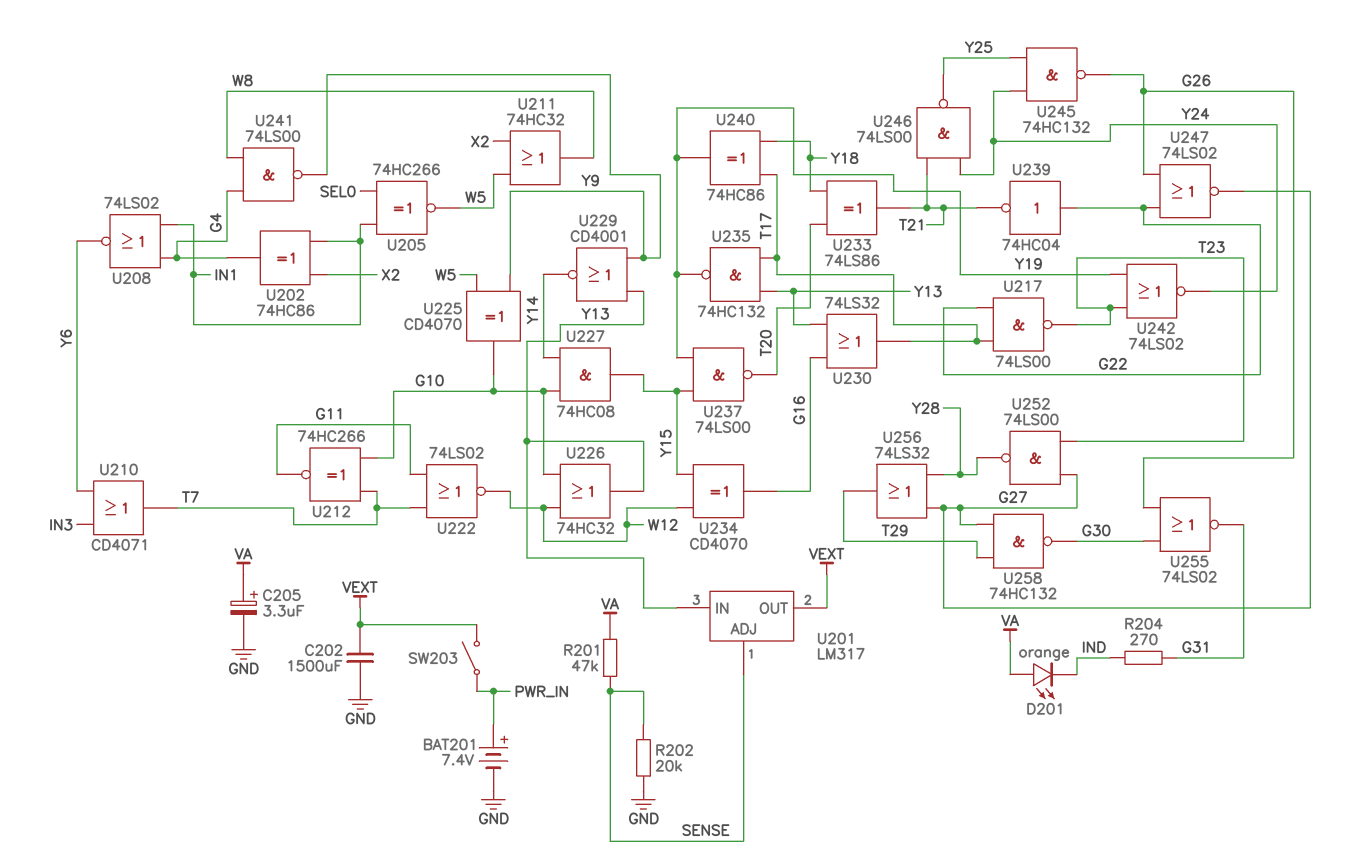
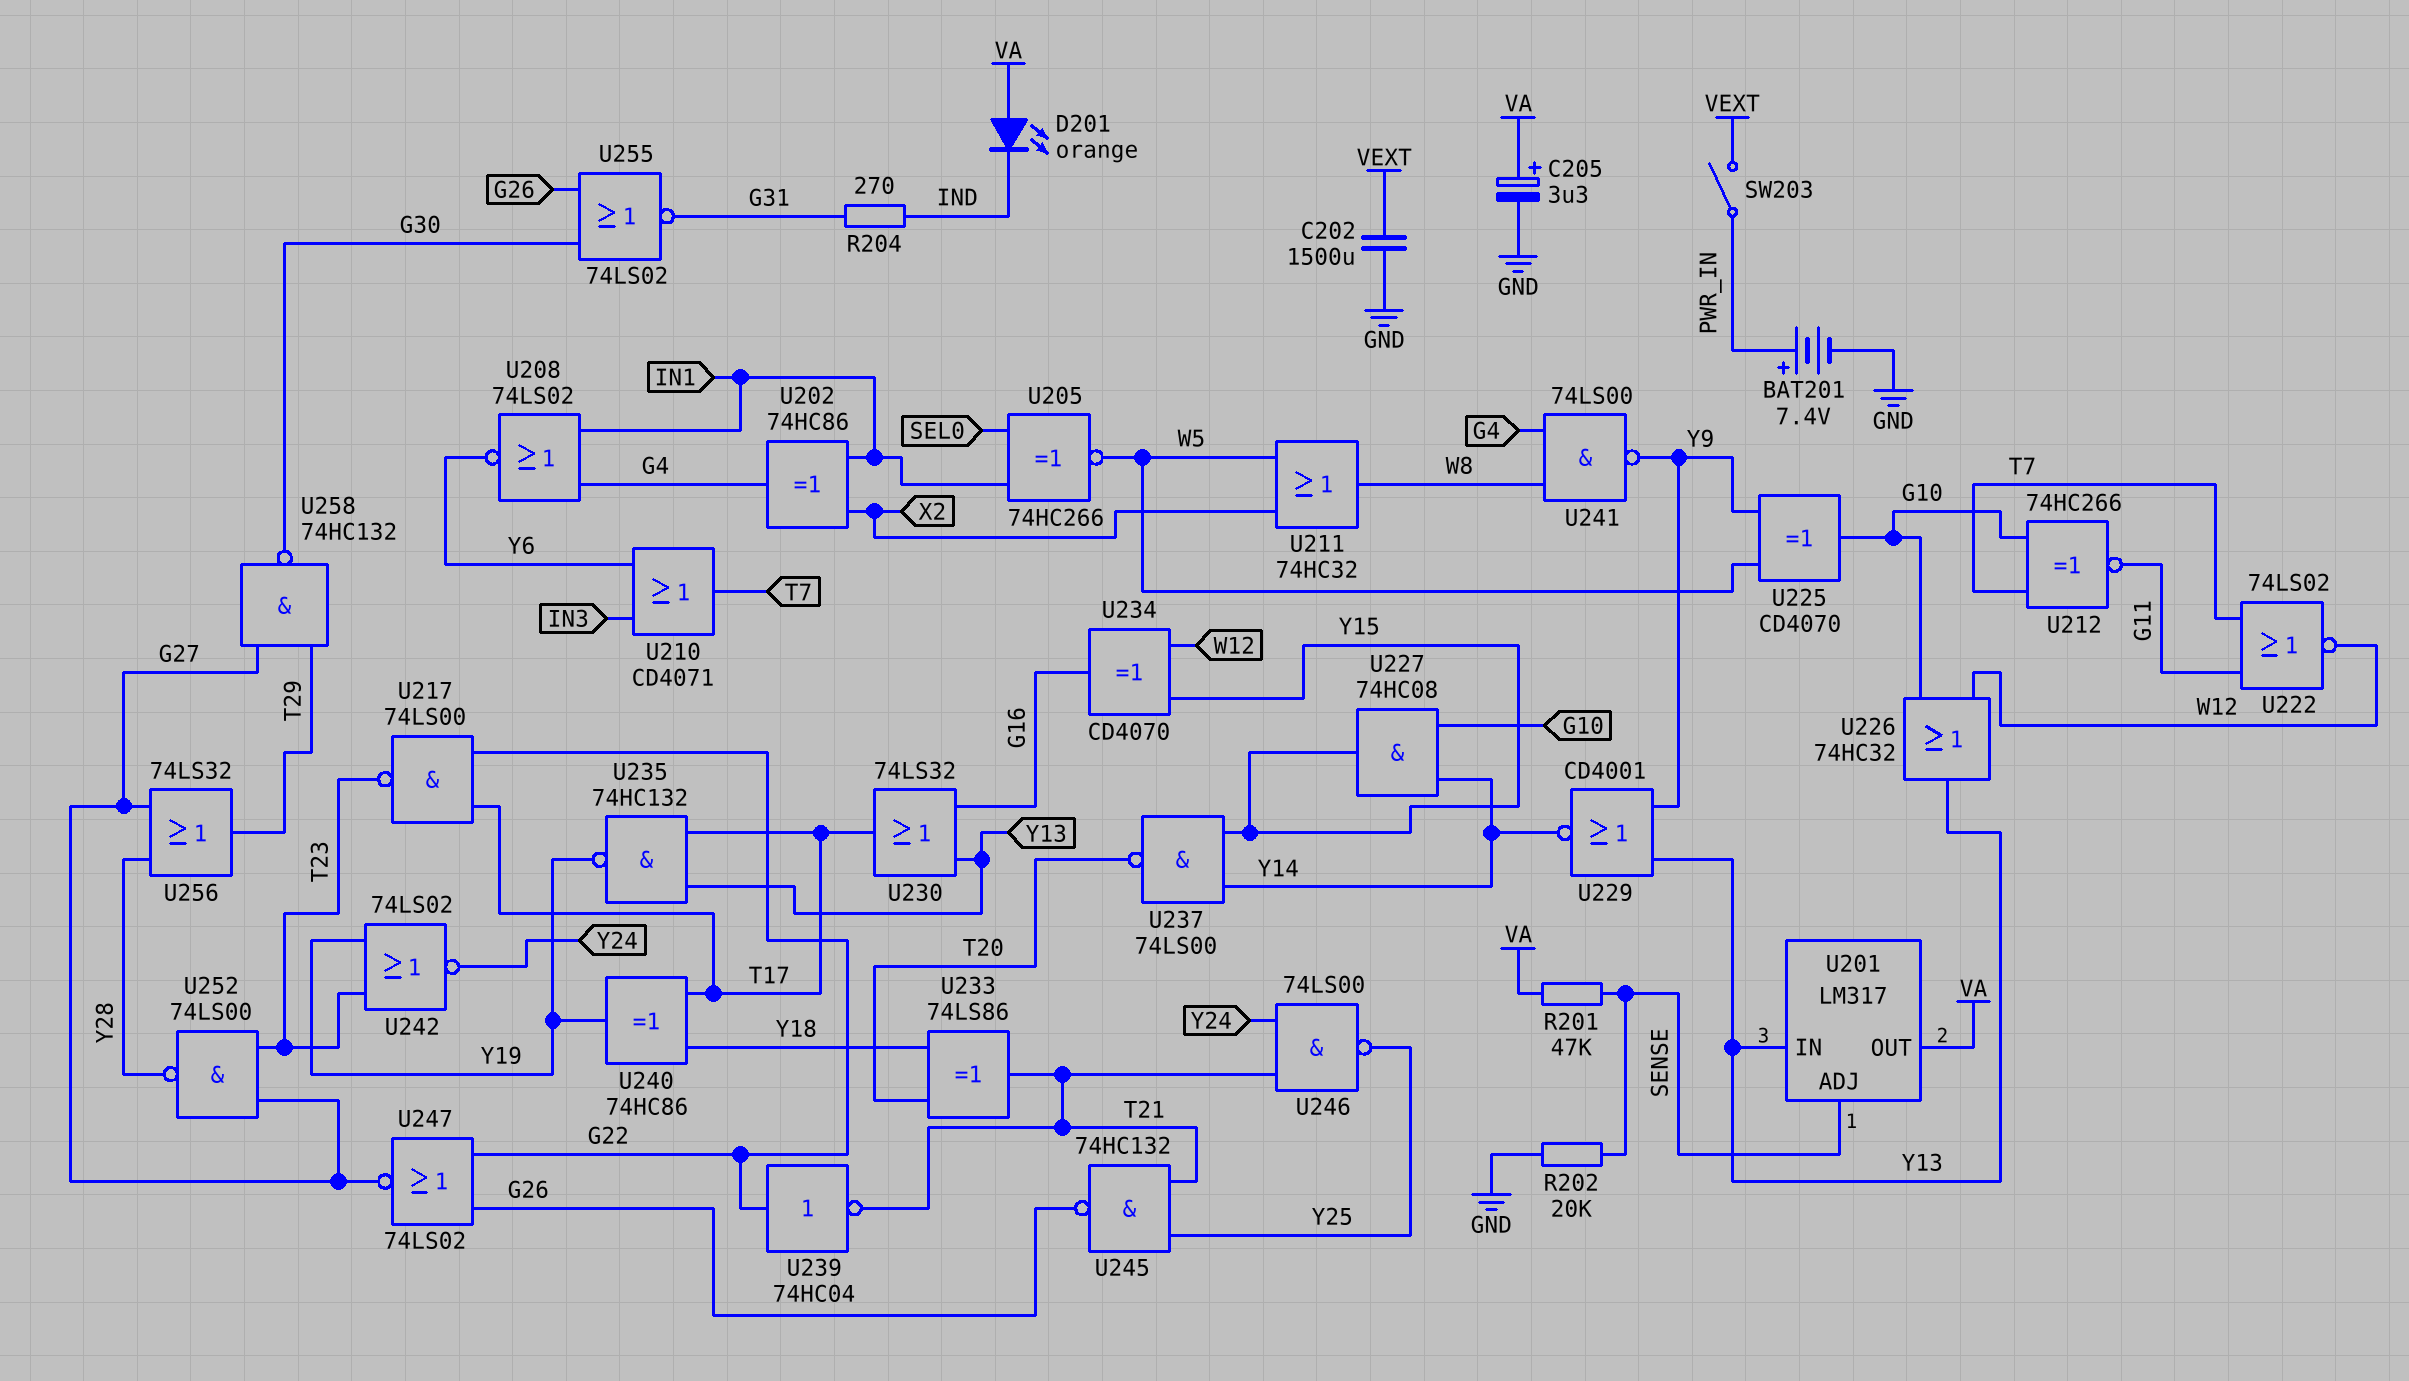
U201 pin OUT: VEXT -> VA
U237: NAND 74LS00 (in Y15, in Y19, out T20) -> NAND 74LS00 (in Y14, in Y15, out T20)
U245: NAND 74HC132 (in Y24, in Y25, out G26) -> NAND 74HC132 (in T21, in Y25, out G26)

